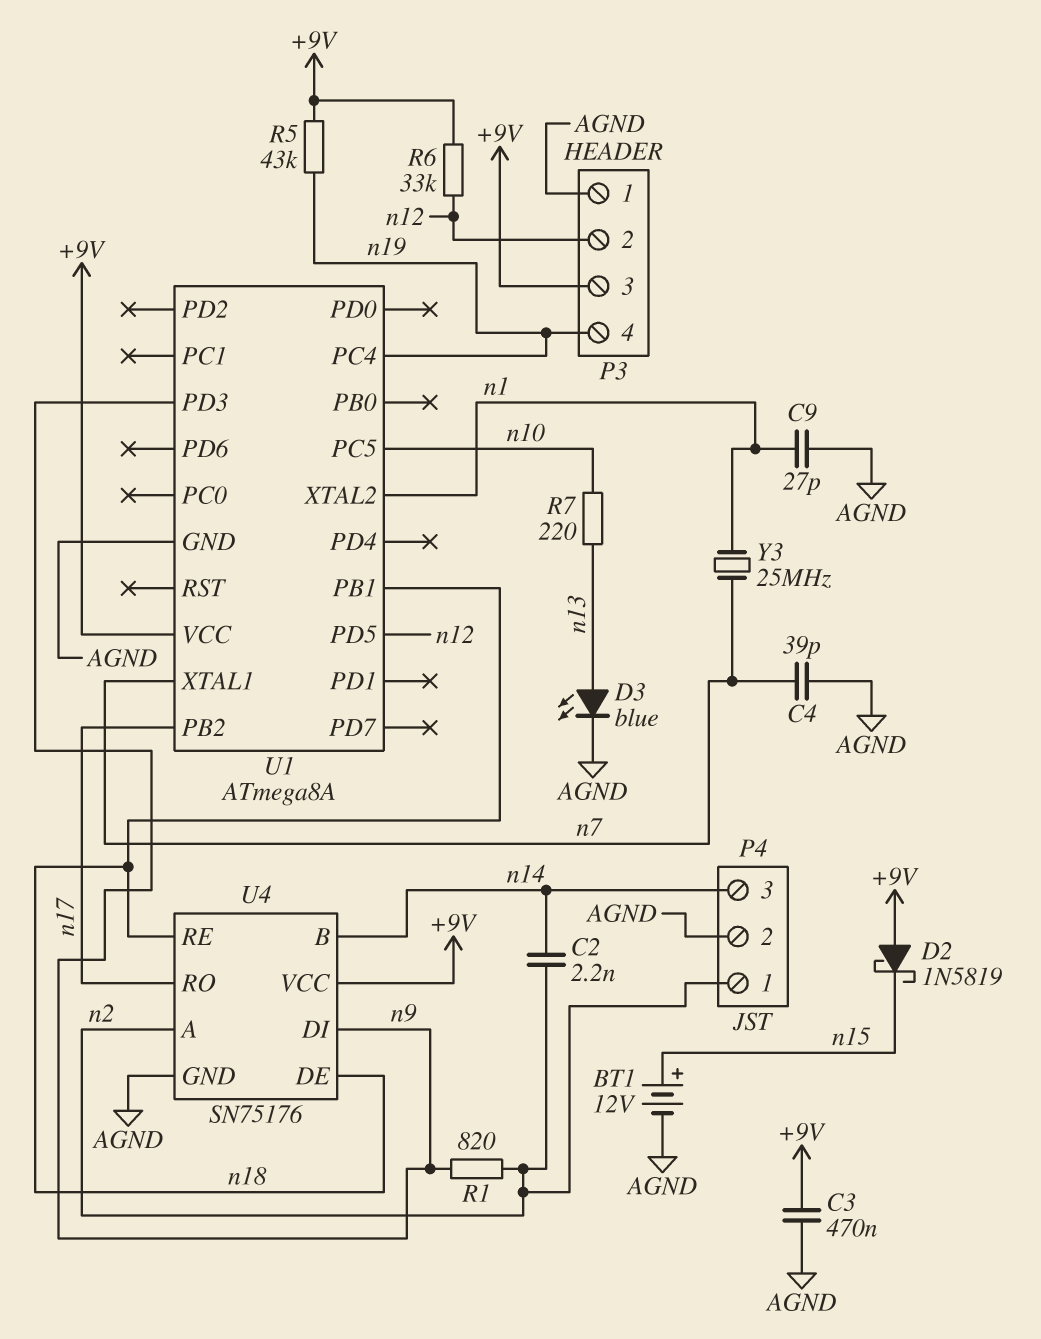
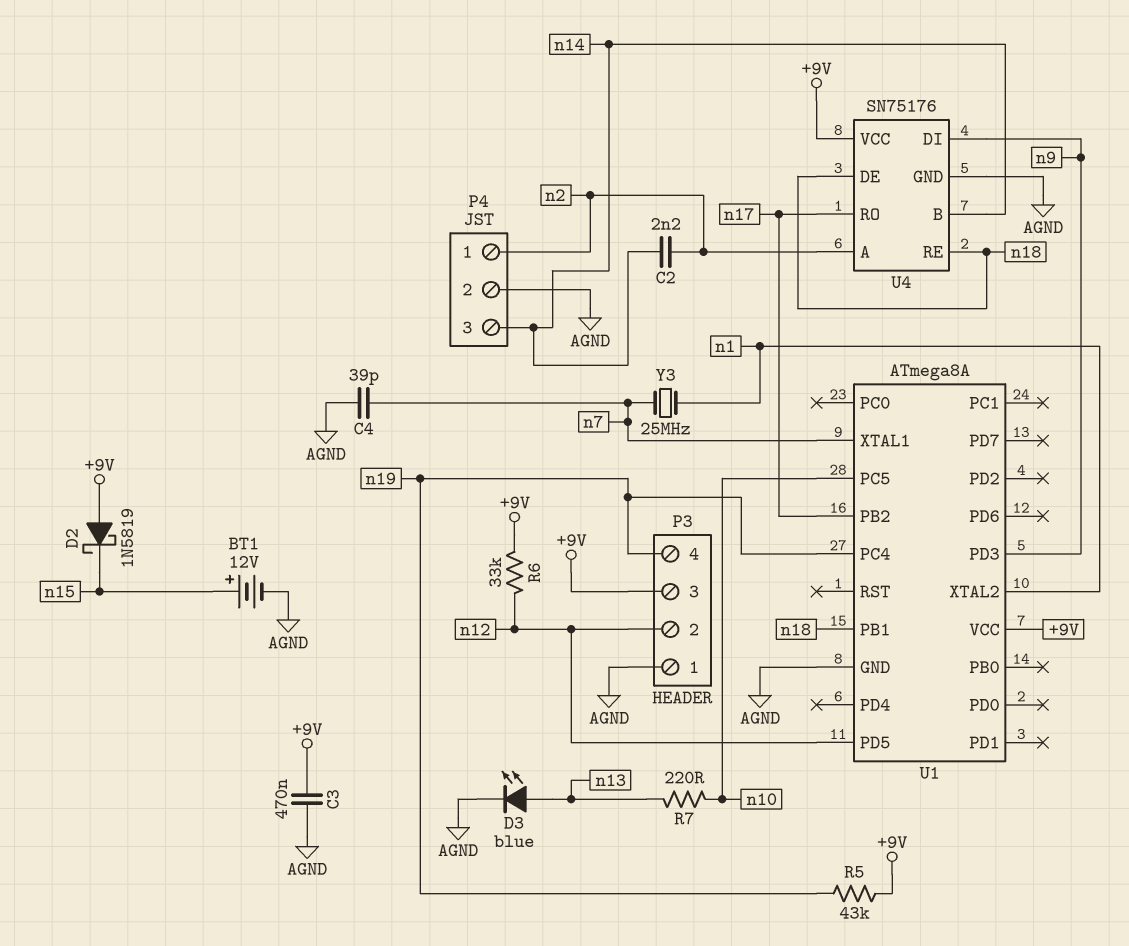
C9: 27pF (AGND, n1) -> none
R1: 820 (n2, n9) -> none

